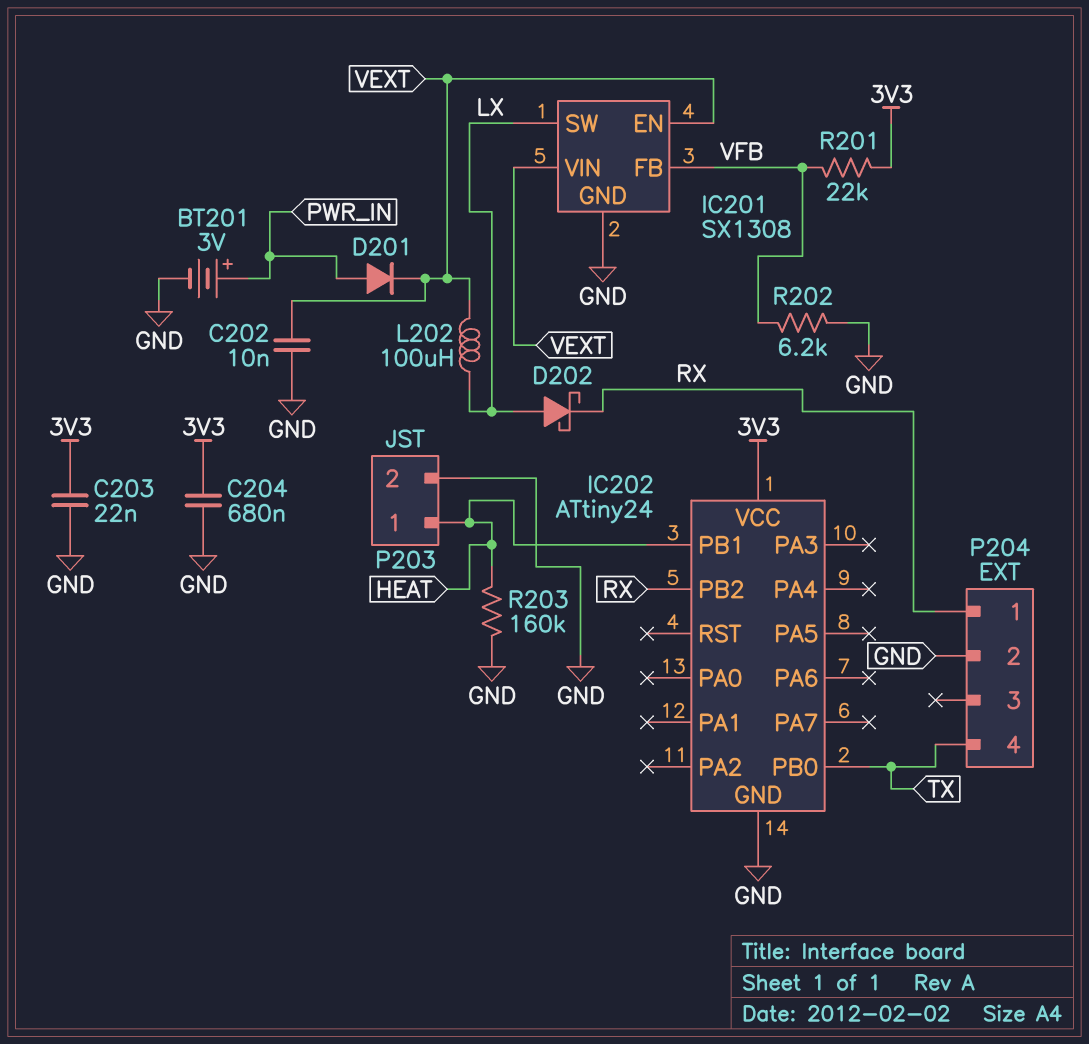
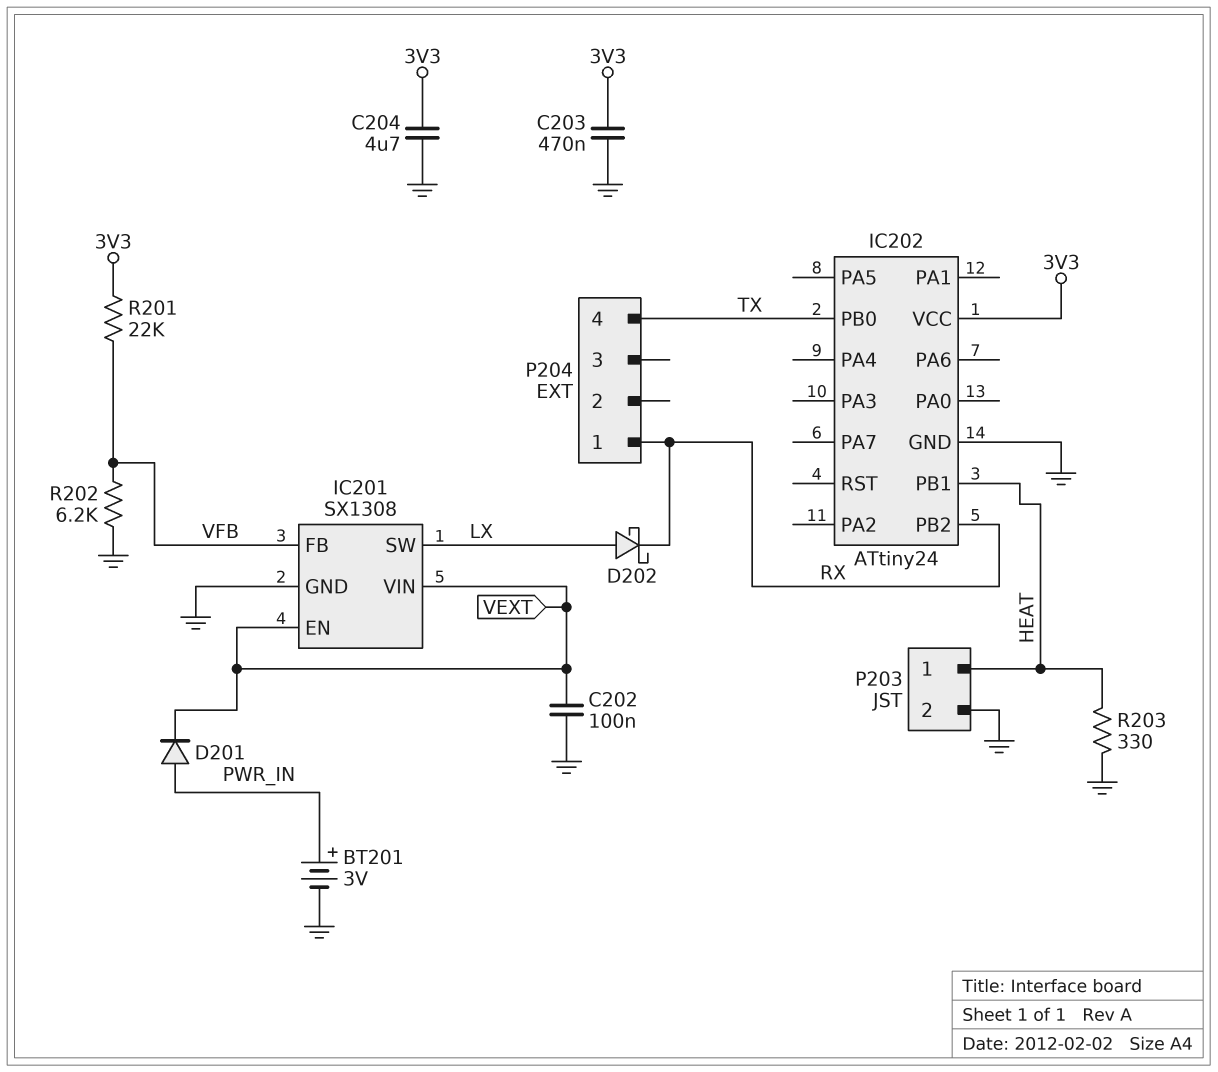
C202: 10nF (GND, VEXT) -> 100nF (GND, VEXT)
C203: 22nF (3V3, GND) -> 470nF (3V3, GND)
C204: 680nF (3V3, GND) -> 4.7uF (3V3, GND)
L202: 100uH (LX, VEXT) -> none
P204 pin 2: GND -> none
R203: 160k (GND, HEAT) -> 330 (GND, HEAT)

